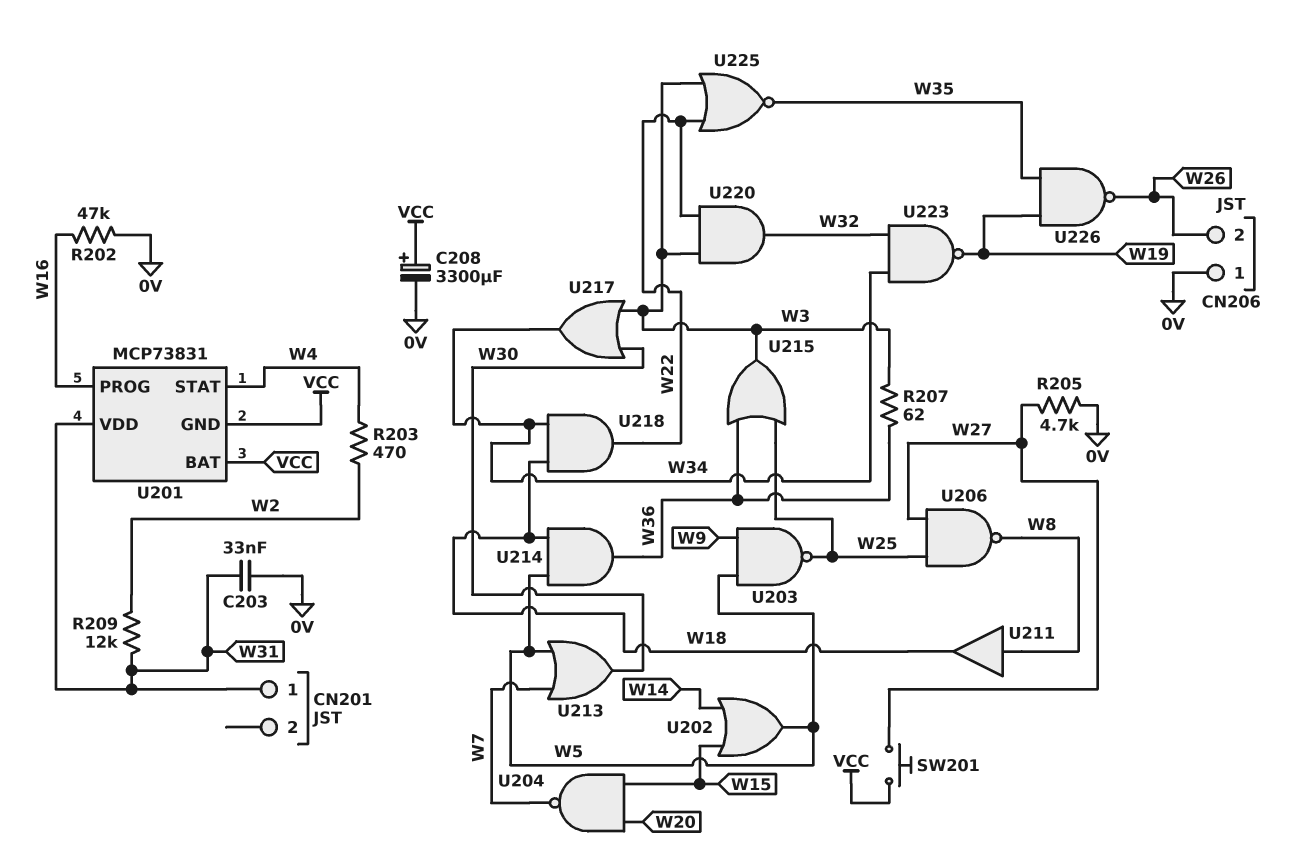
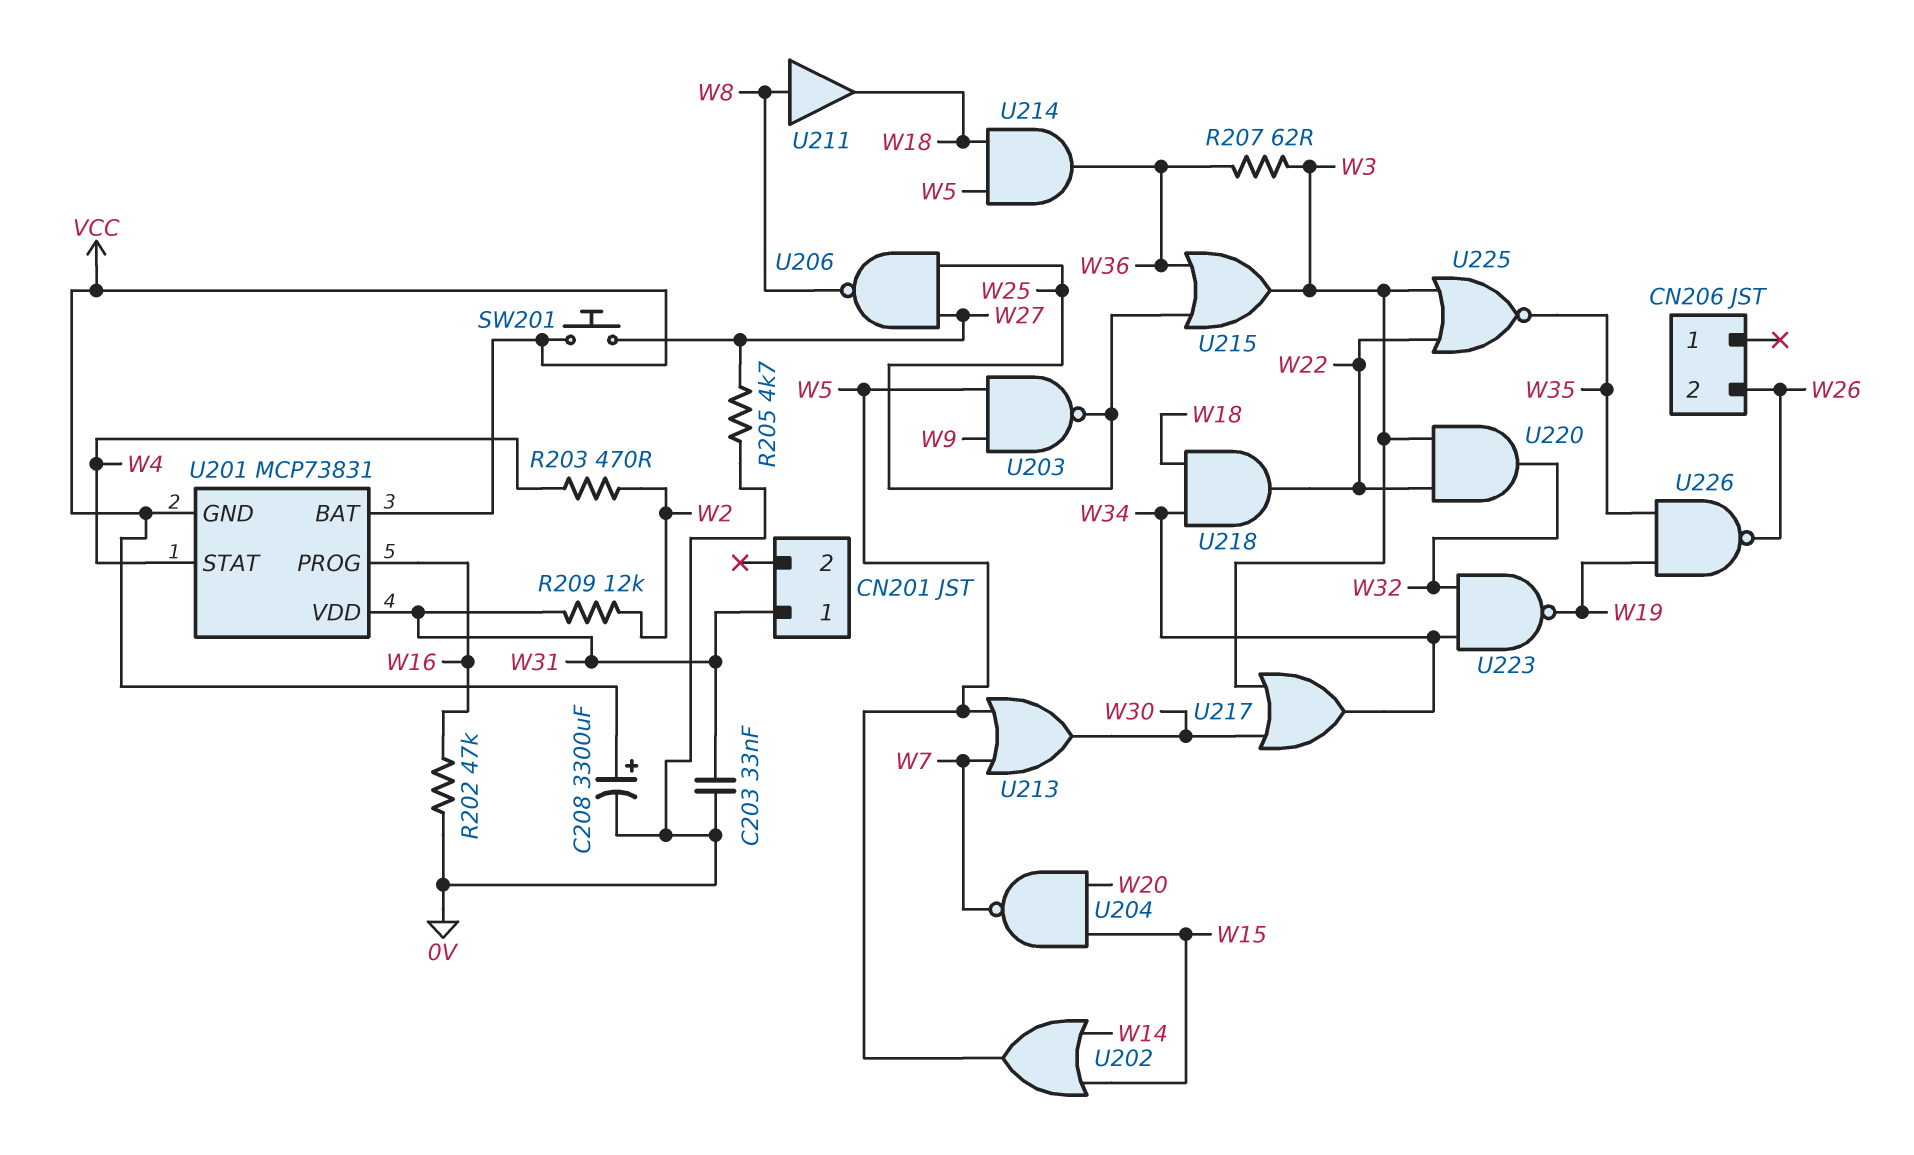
CN206 pin 1: 0V -> none

